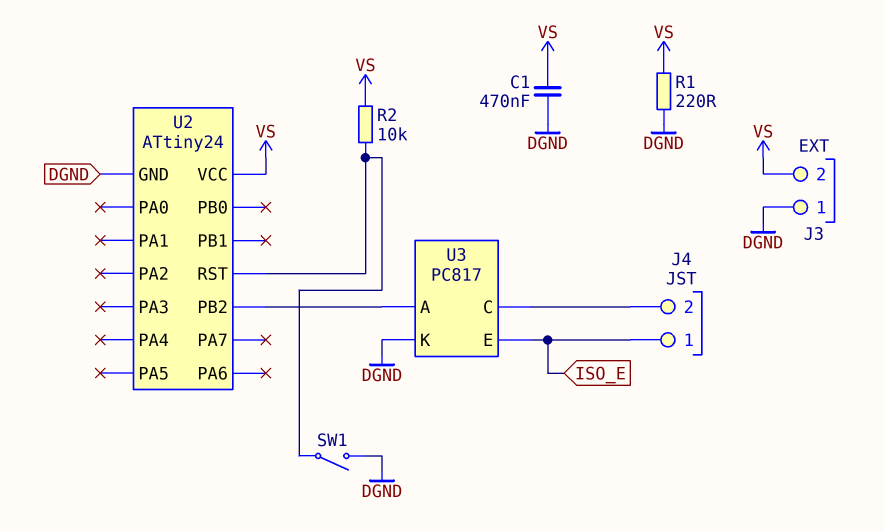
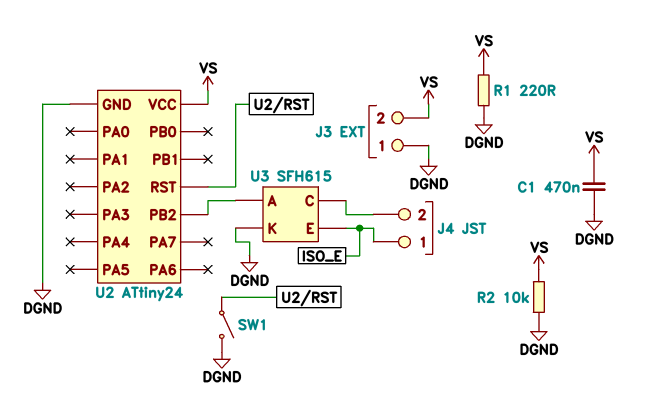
R2: 10k (U2/RST, VS) -> 10k (DGND, VS)
U3: PC817 -> SFH615

